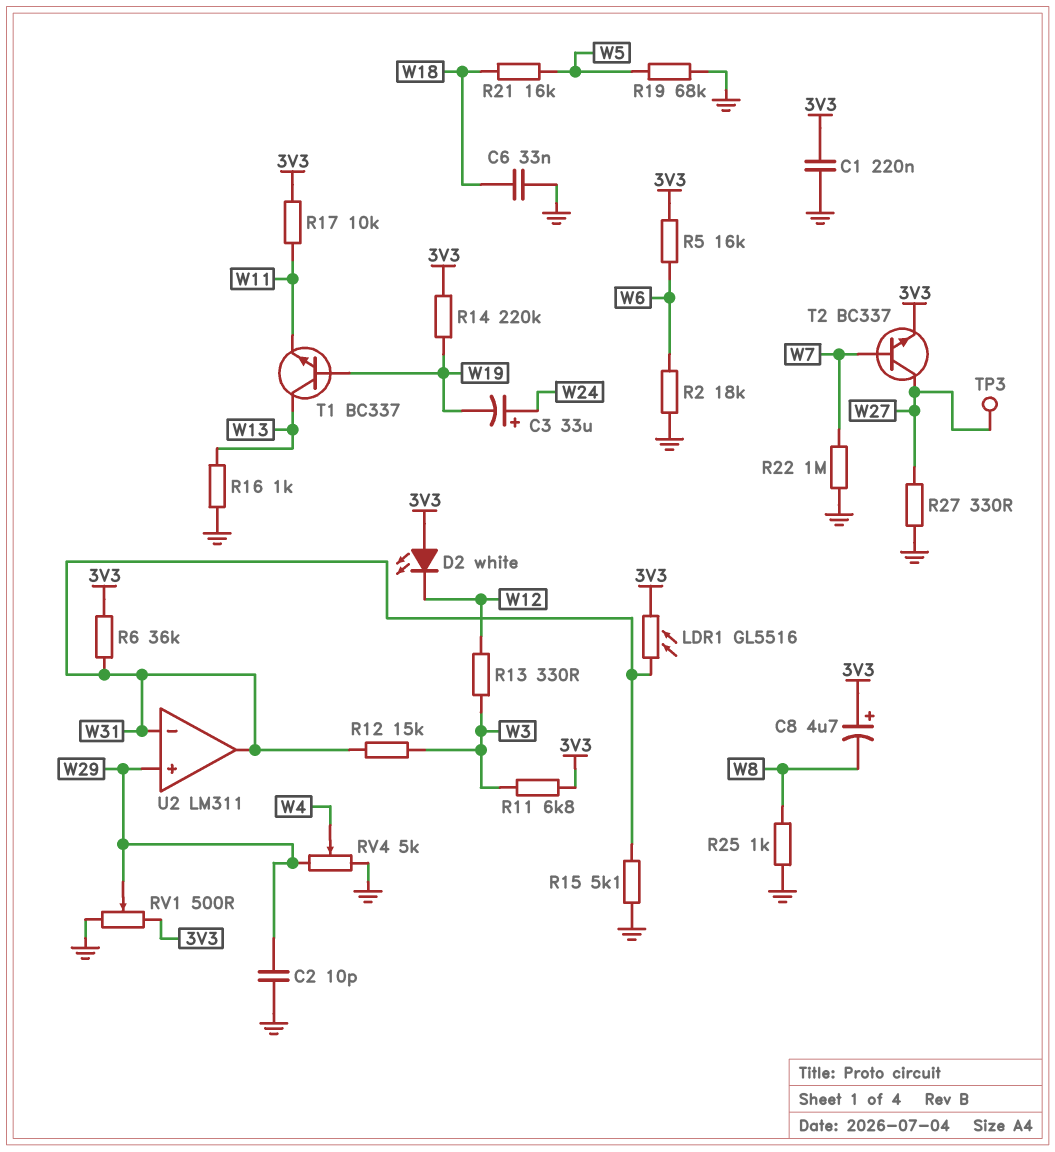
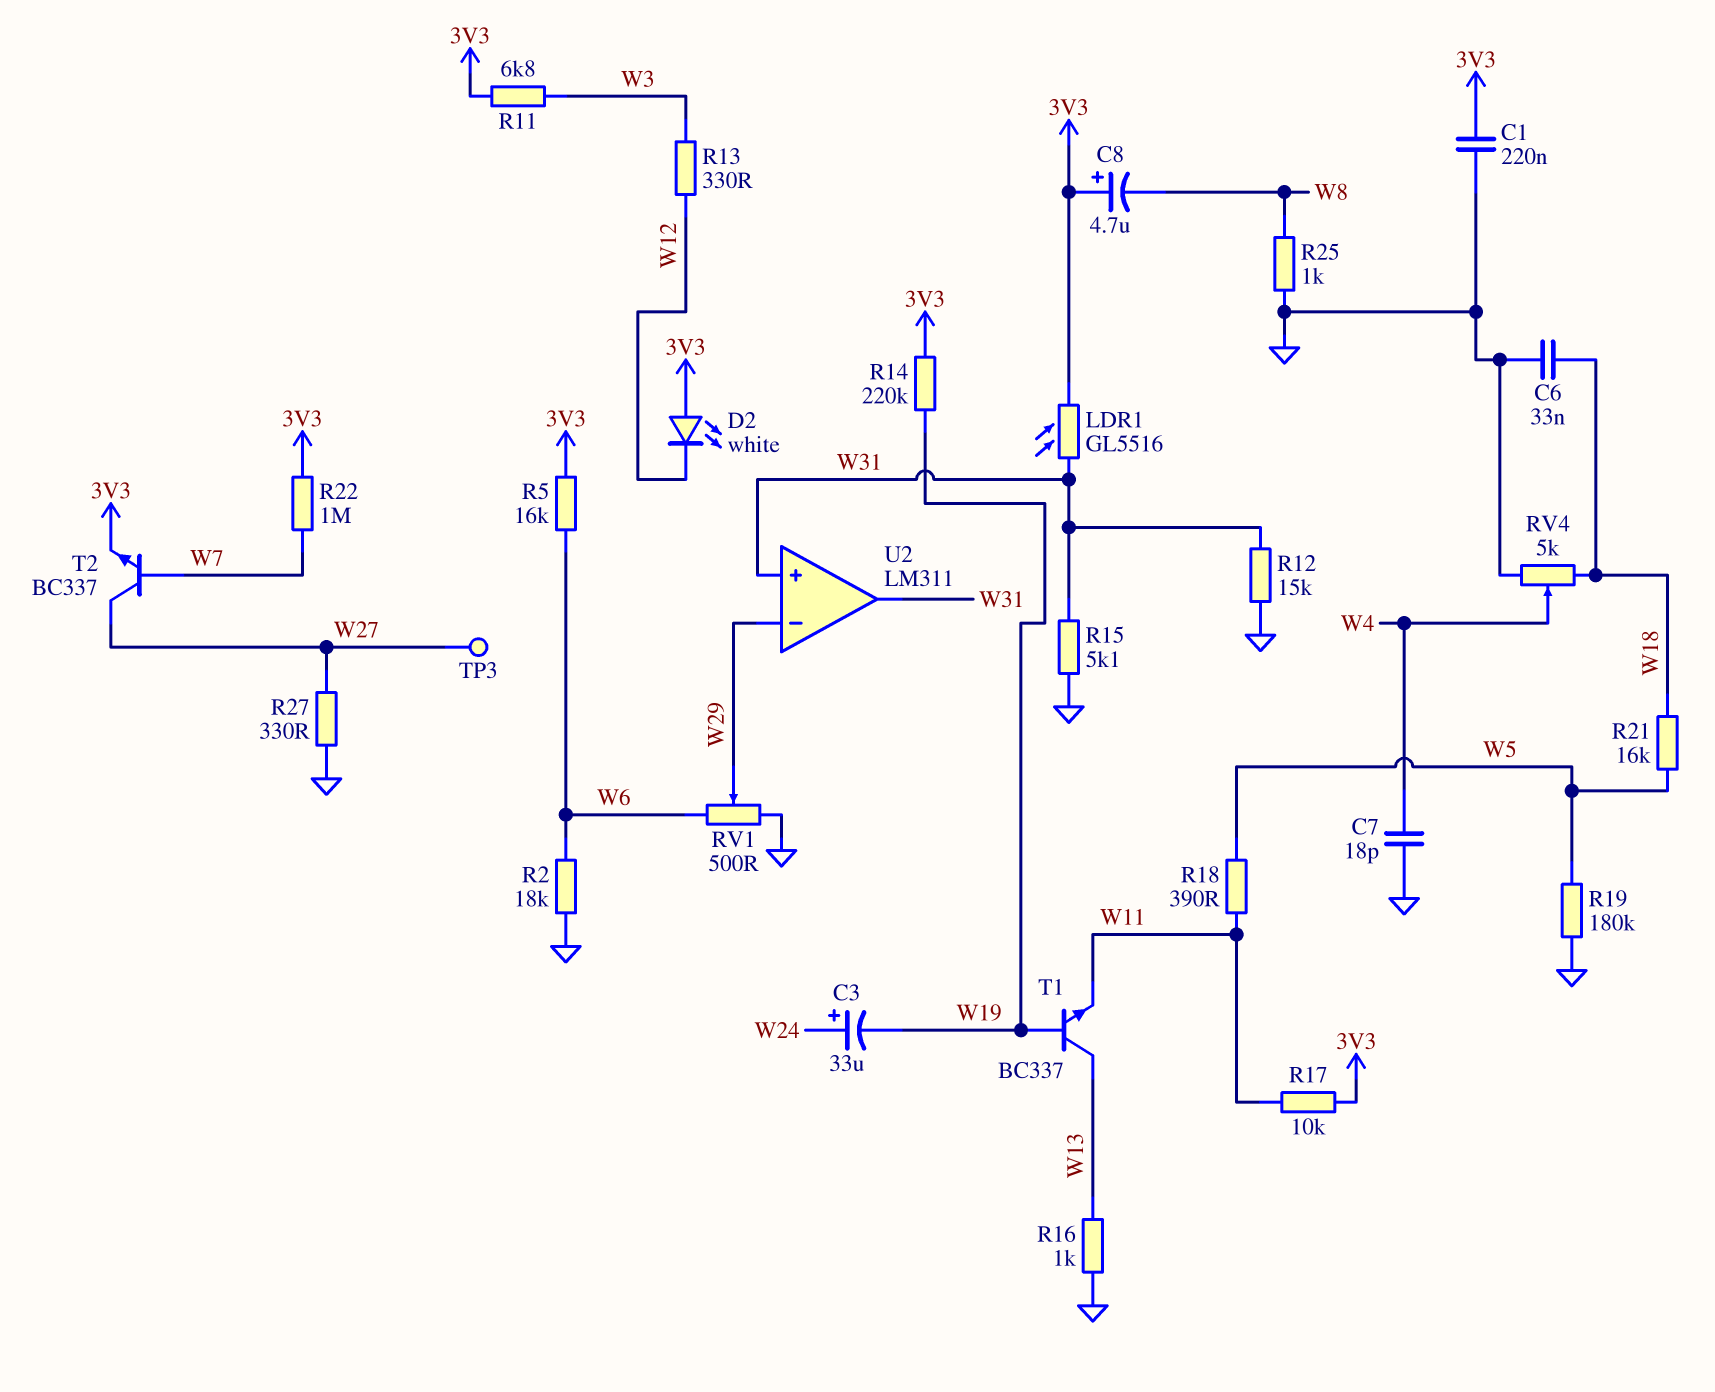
C2: 10pF (GND, W29) -> none
C7: none -> 18pF (GND, W4)
R6: 36k (3V3, W31) -> none
R12: 15k (W3, W31) -> 15k (GND, W31)
R18: none -> 390 (W5, W11)
R19: 68k (GND, W5) -> 180k (GND, W5)
R22: 1M (GND, W7) -> 1M (3V3, W7)
RV1: 500 (3V3, GND, wiper W29) -> 500 (GND, W6, wiper W29)
RV4: 5k (GND, W29, wiper W4) -> 5k (GND, W18, wiper W4)
U2 pin in+: W29 -> W31
U2 pin in-: W31 -> W29

